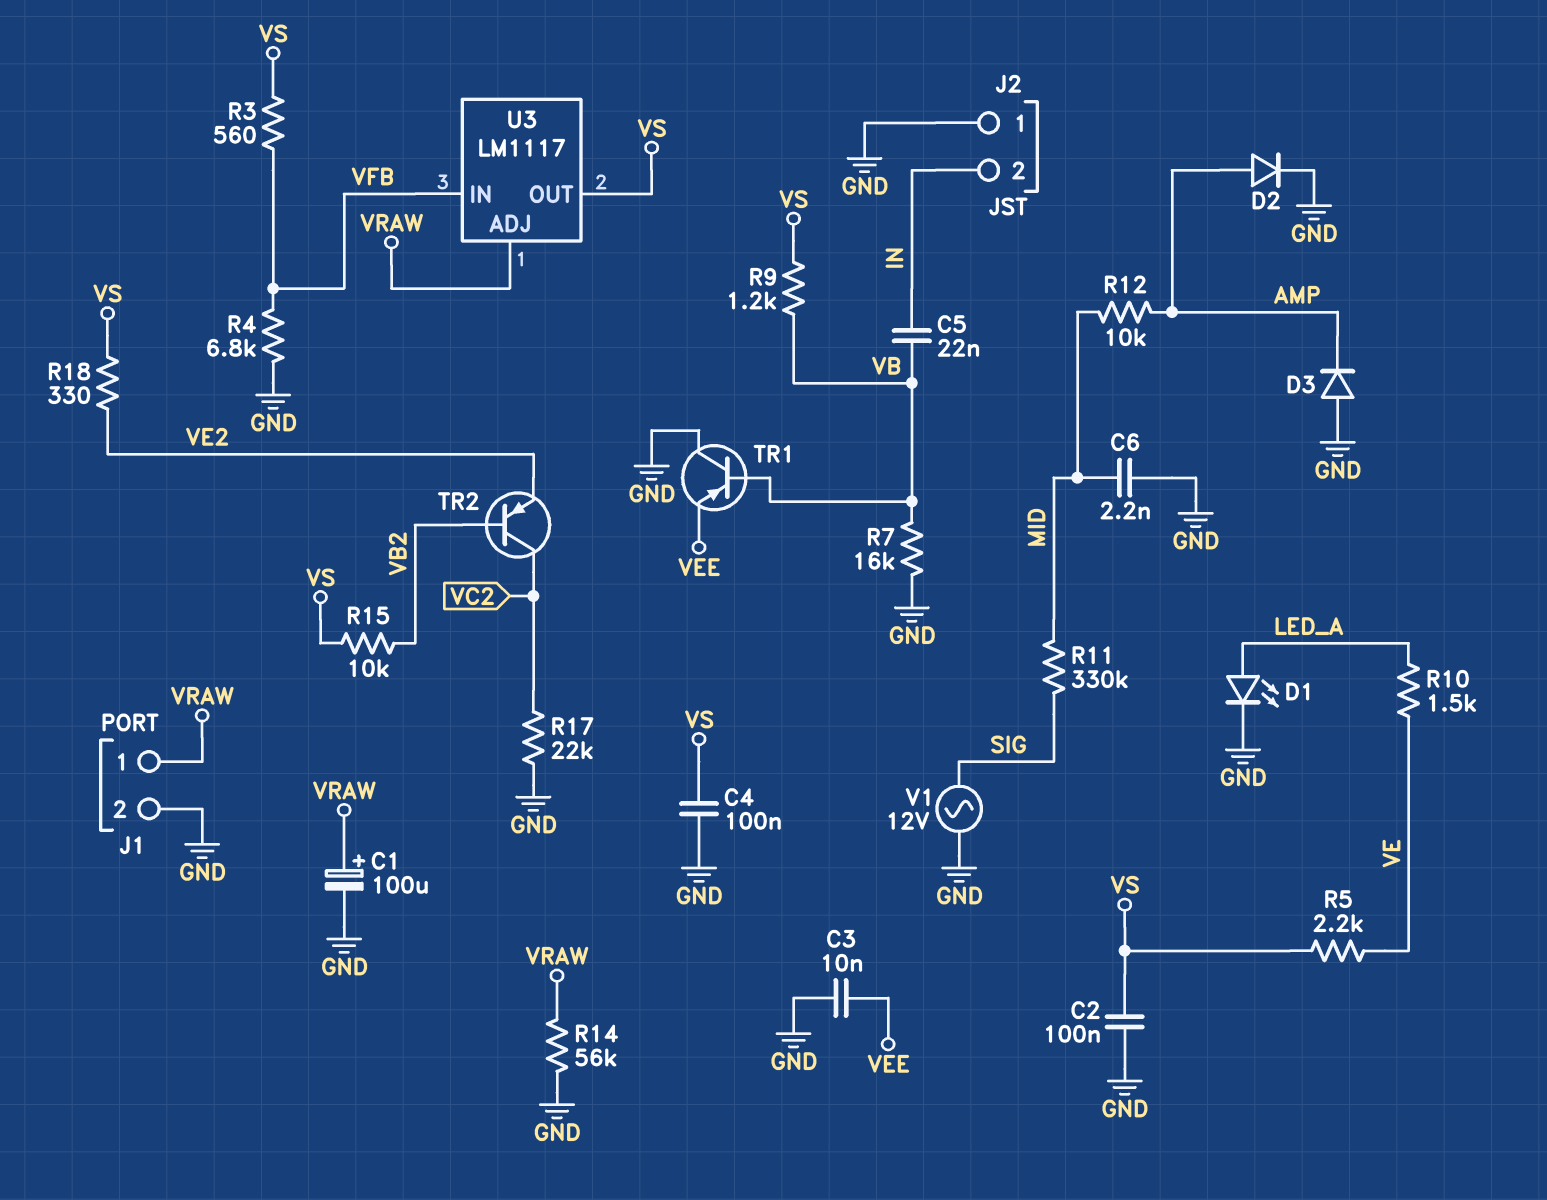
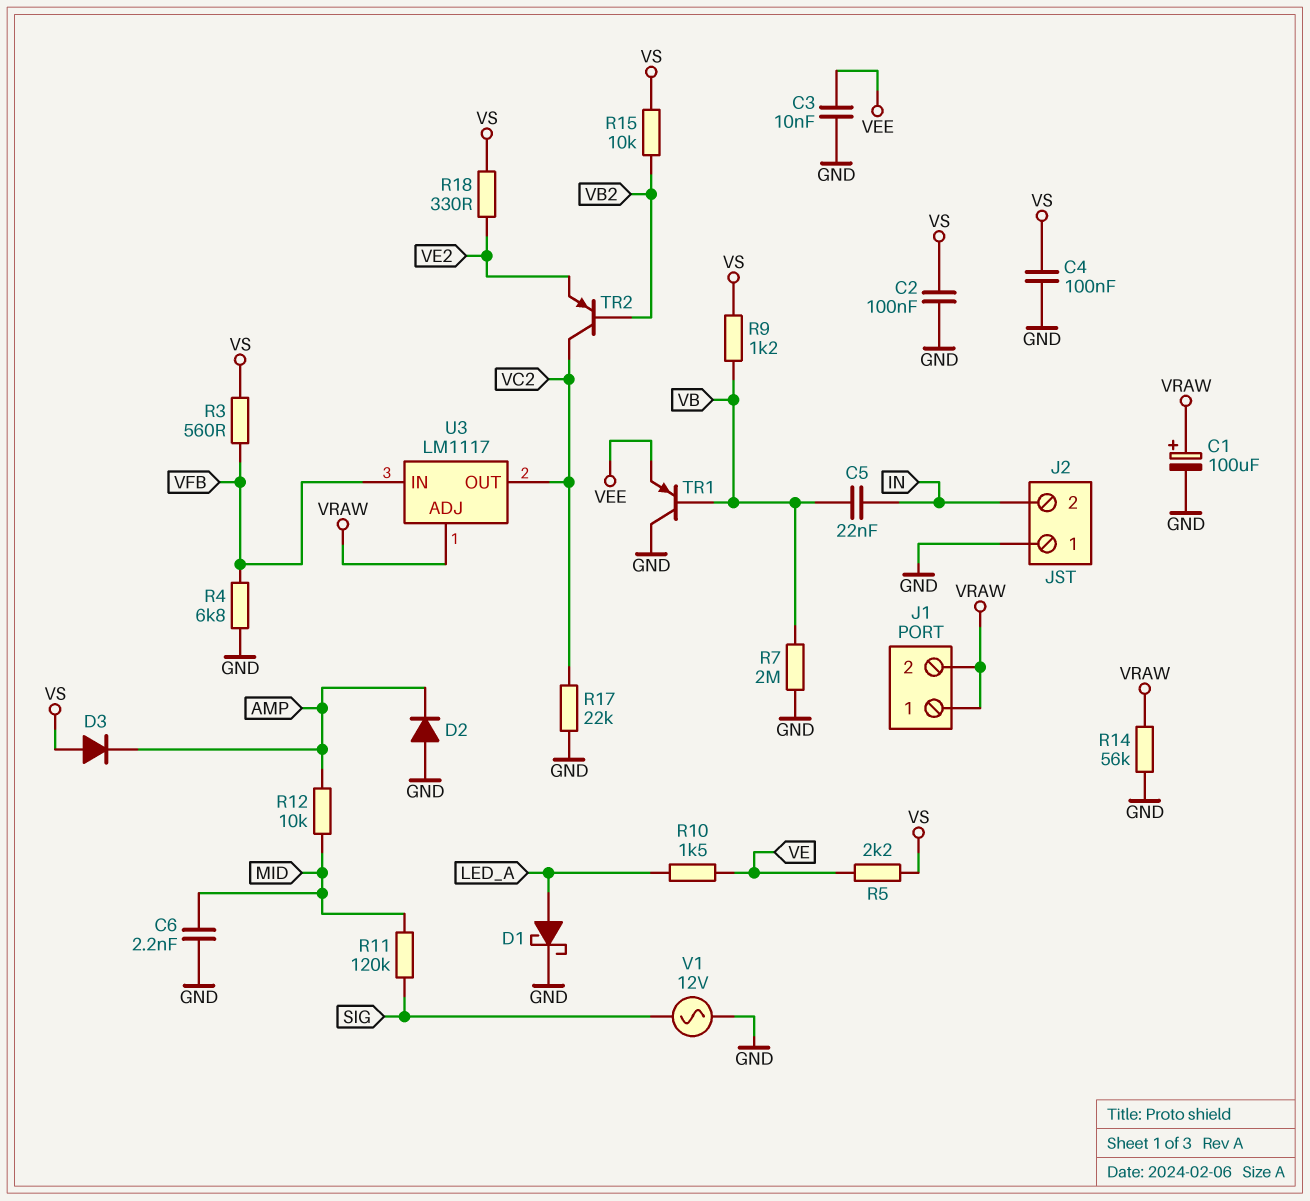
D1: LED (A LED_A, K GND) -> schottky (A LED_A, K GND)
D2: diode (A AMP, K GND) -> diode (A GND, K AMP)
D3: diode (A GND, K AMP) -> diode (A VS, K AMP)
J1 pin 2: GND -> VRAW
R7: 16k (GND, VB) -> 2M (GND, VB)
R11: 330k (MID, SIG) -> 120k (MID, SIG)
U3 pin OUT: VS -> VC2

